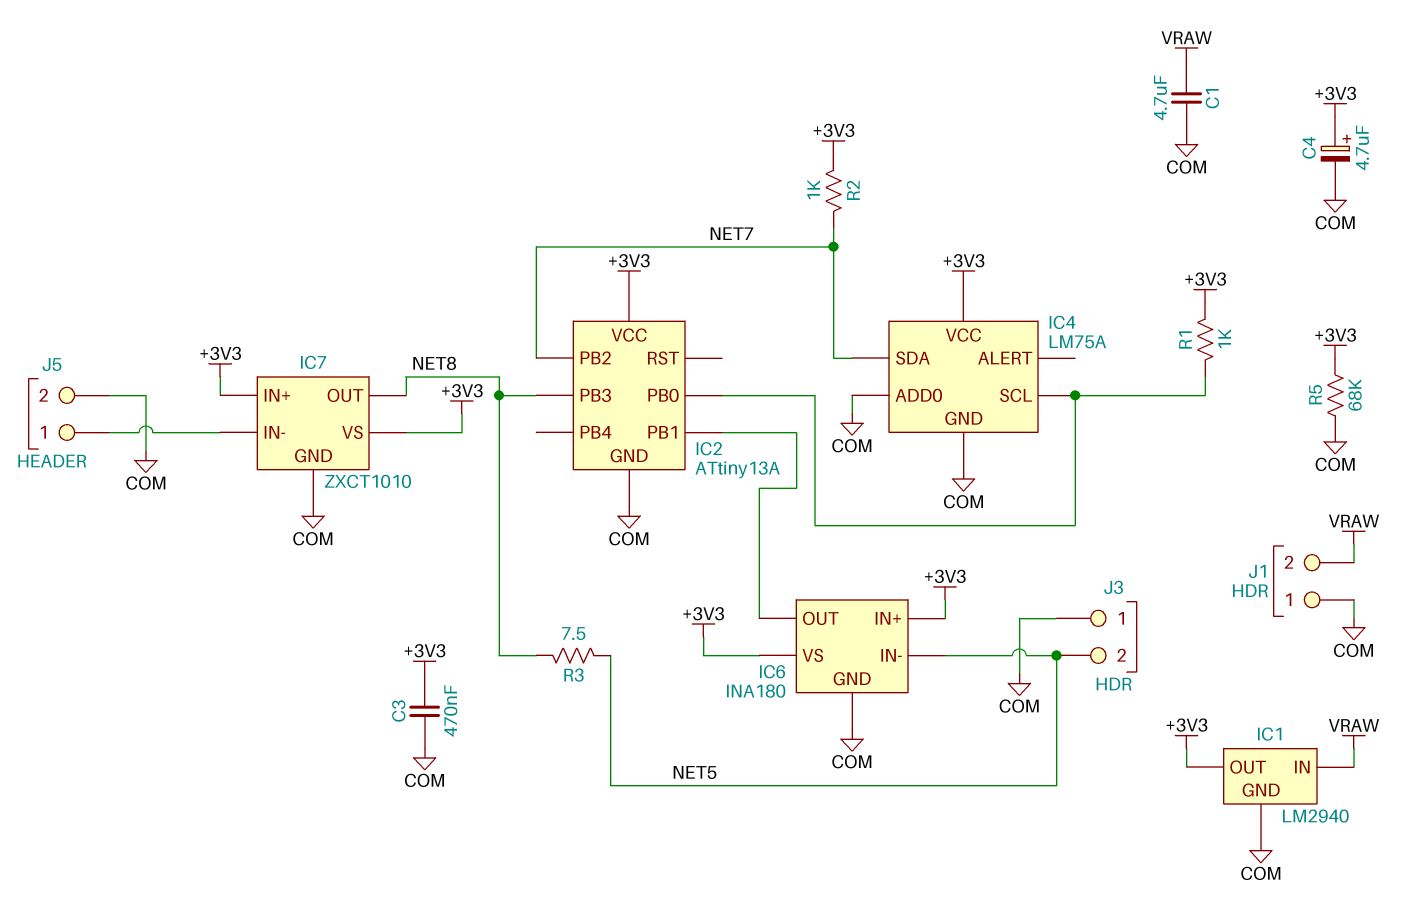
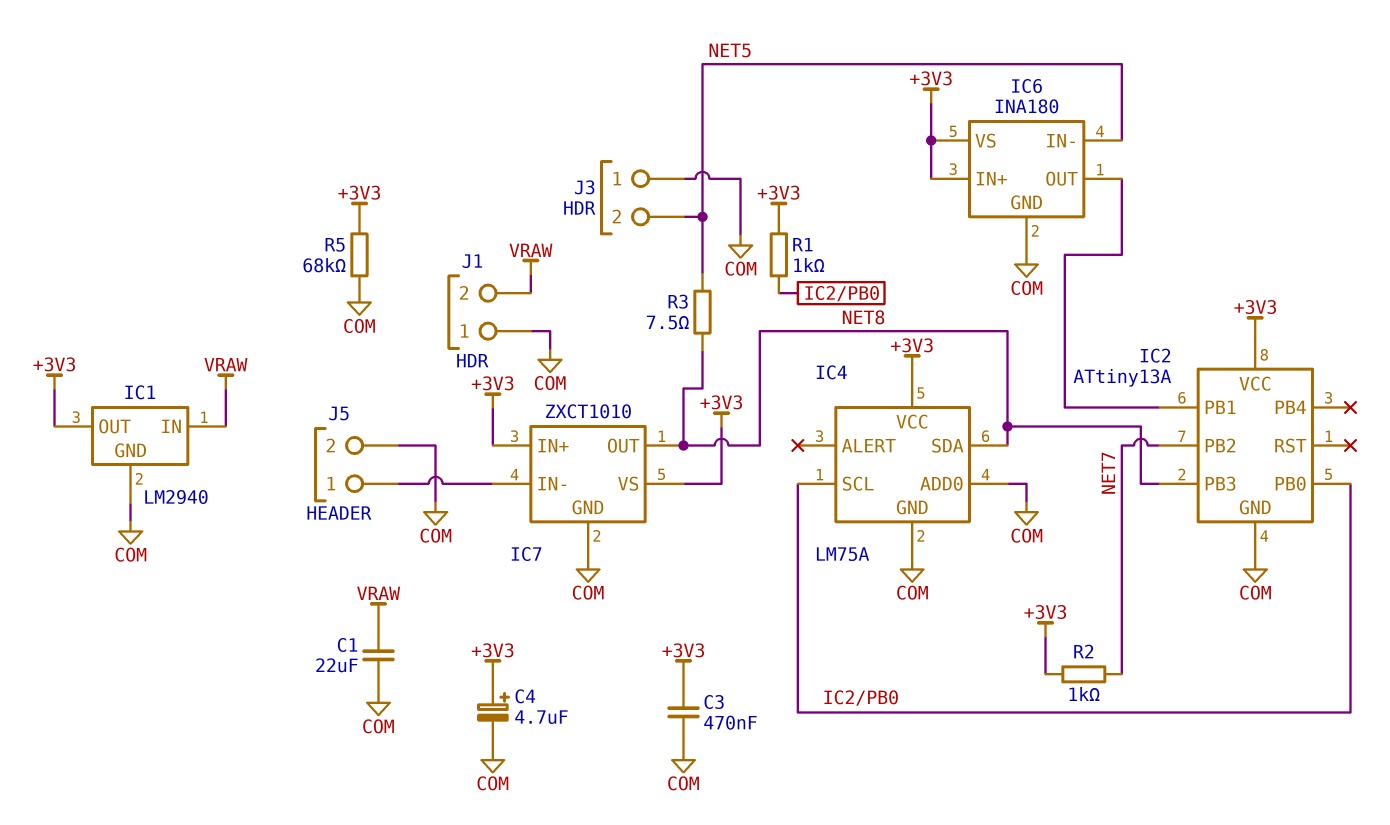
C1: 4.7uF (COM, VRAW) -> 22uF (COM, VRAW)
IC4 pin SDA: NET7 -> NET8

